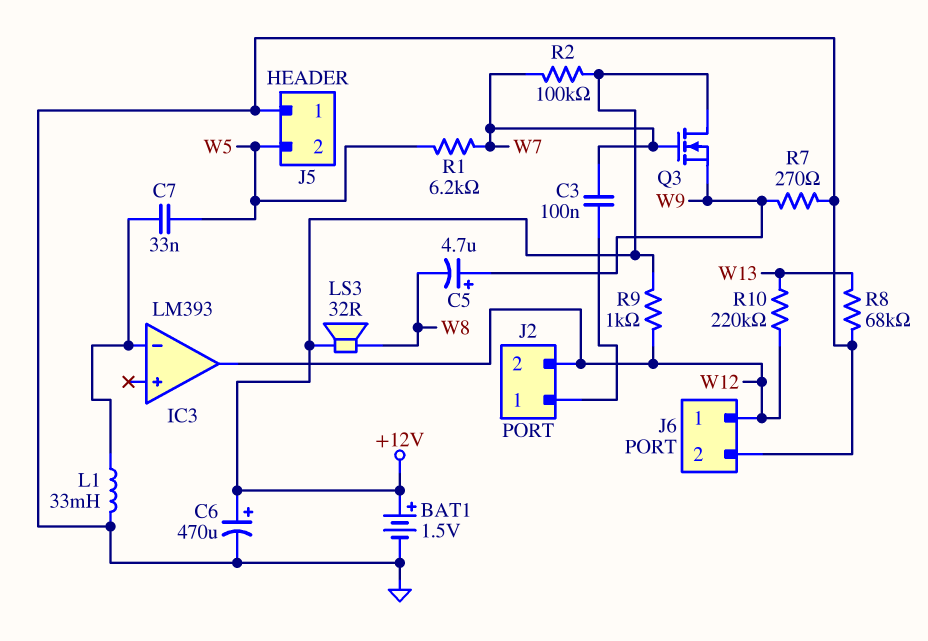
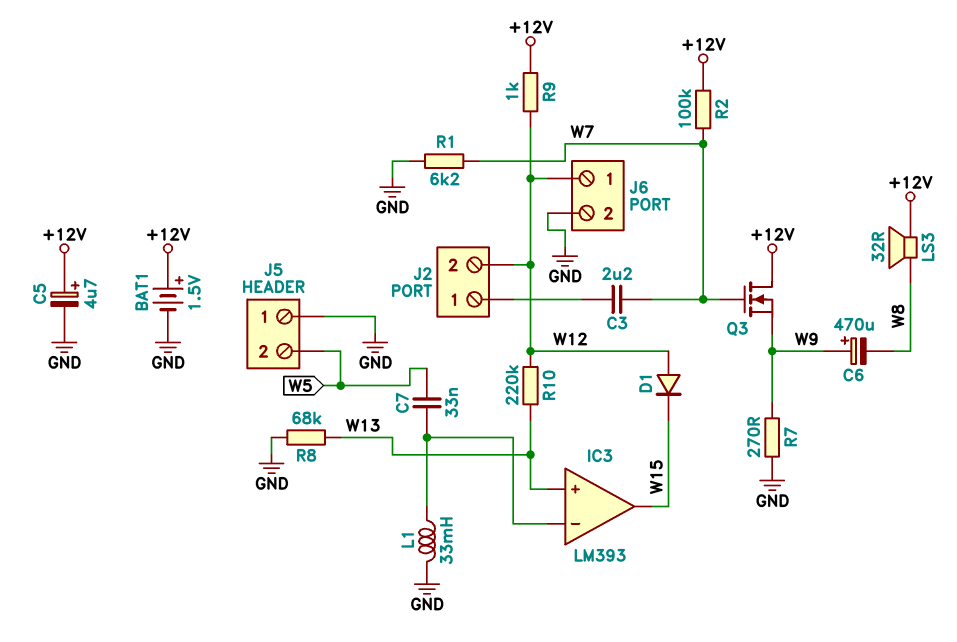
C3: 100nF (J2/1, W7) -> 2.2uF (J2/1, W7)
C5: 4.7uF (plus W9, minus W8) -> 4.7uF (plus +12V, minus GND)
C6: 470uF (plus +12V, minus GND) -> 470uF (plus W9, minus W8)
D1: none -> diode (A W12, K W15)
IC3 pin in+: none -> W13
IC3 pin out: W12 -> W15
R1: 6.2k (W5, W7) -> 6.2k (GND, W7)

